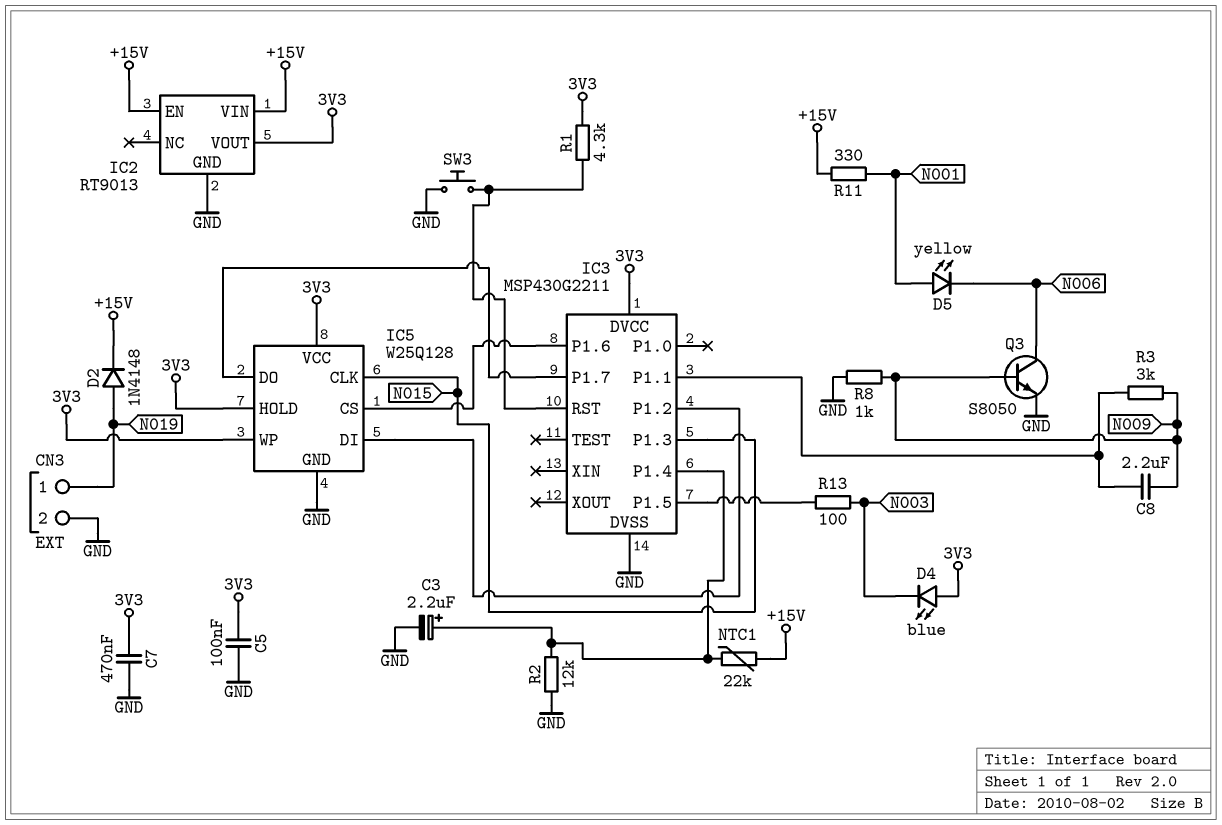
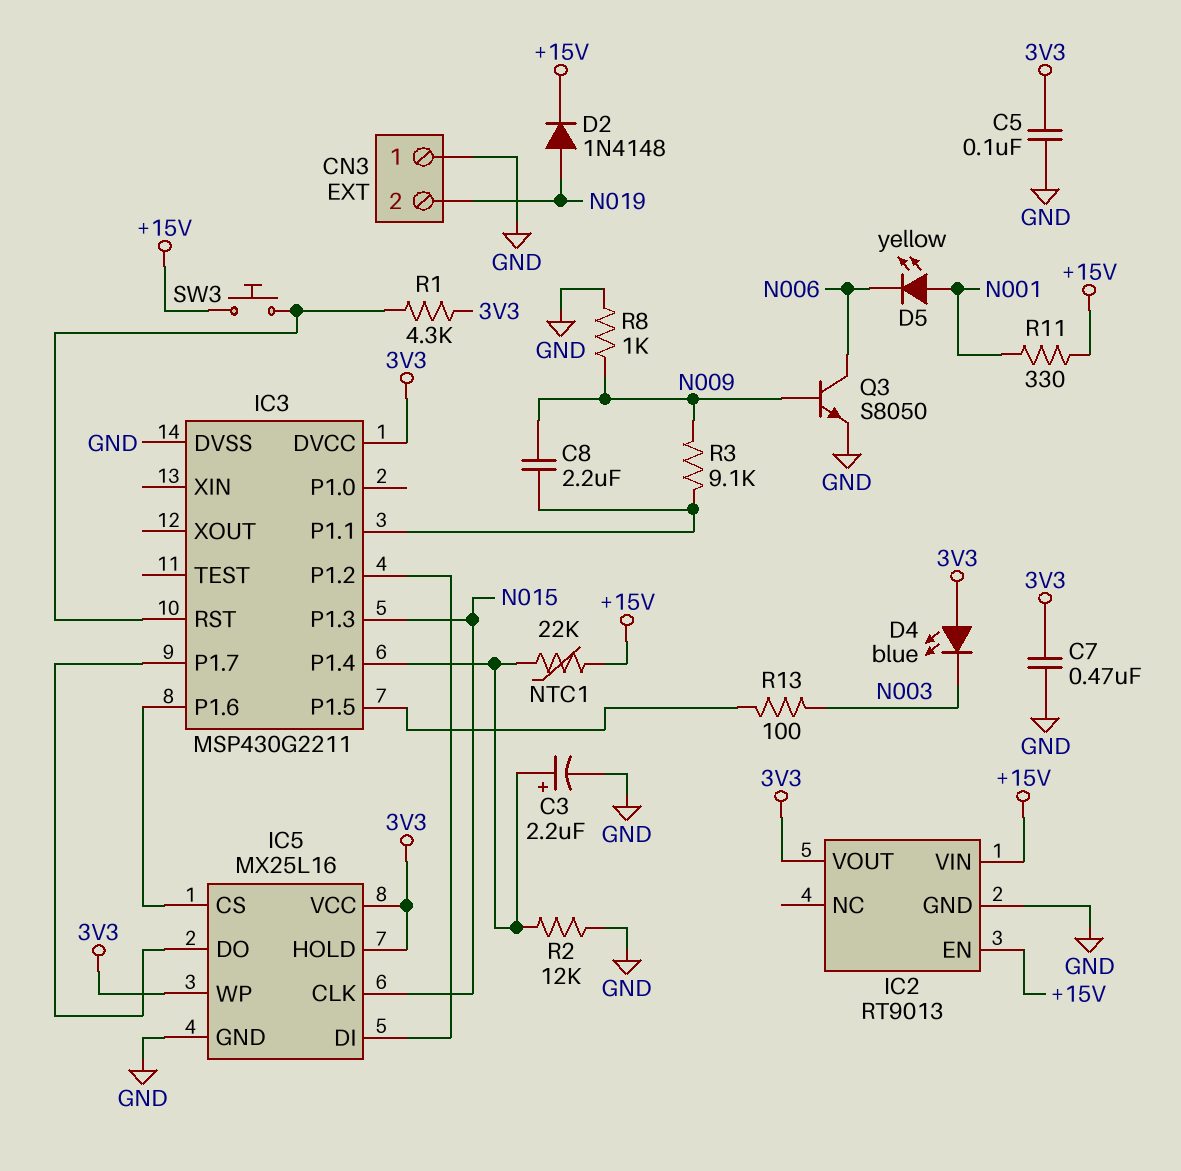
CN3 pin 1: N019 -> GND
CN3 pin 2: GND -> N019
IC5: W25Q128 -> MX25L16
R3: 3k (IC3/P1.1, N009) -> 9.1k (IC3/P1.1, N009)
SW3: button (GND, IC3/RST) -> button (+15V, IC3/RST)

